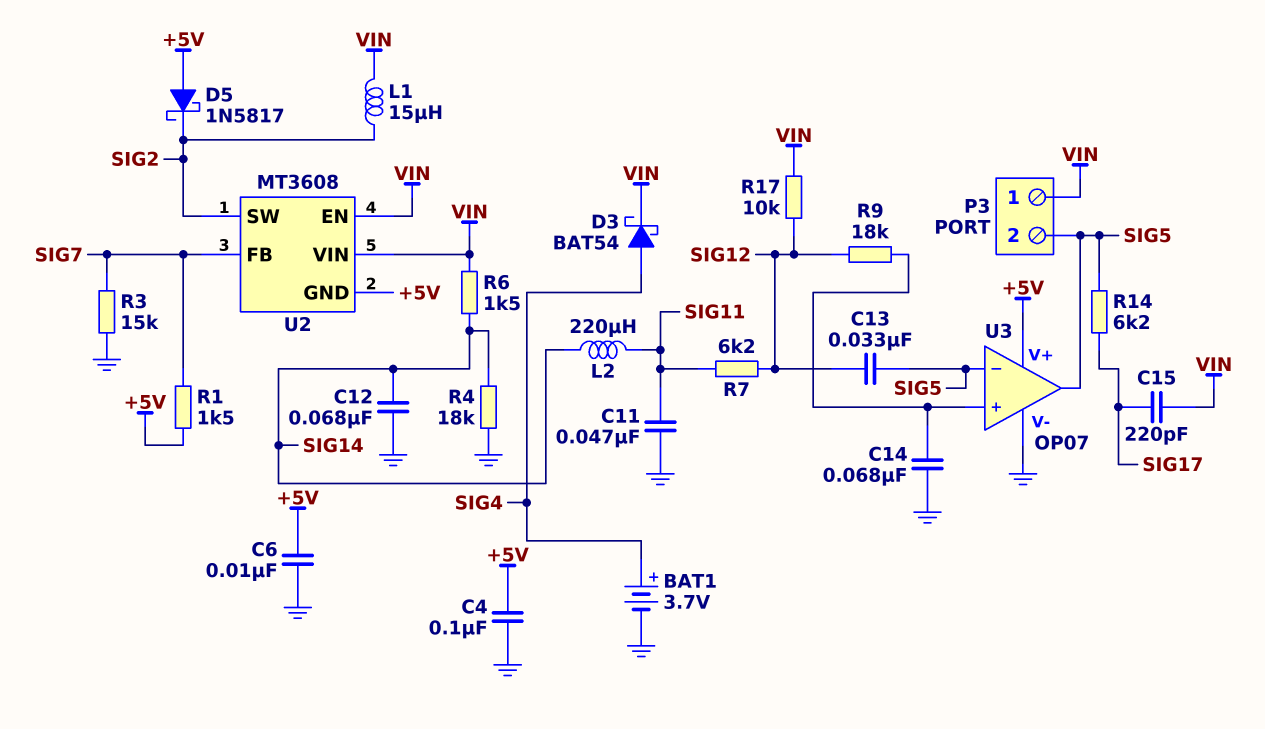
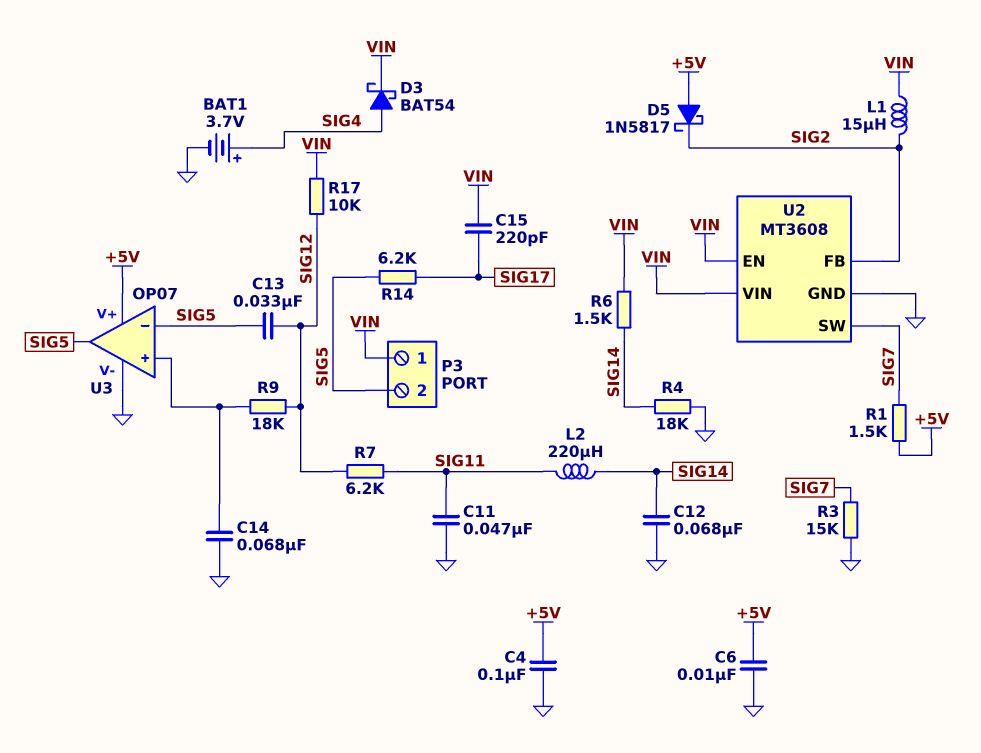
U2 pin FB: SIG7 -> SIG2
U2 pin GND: +5V -> GND
U2 pin SW: SIG2 -> SIG7

